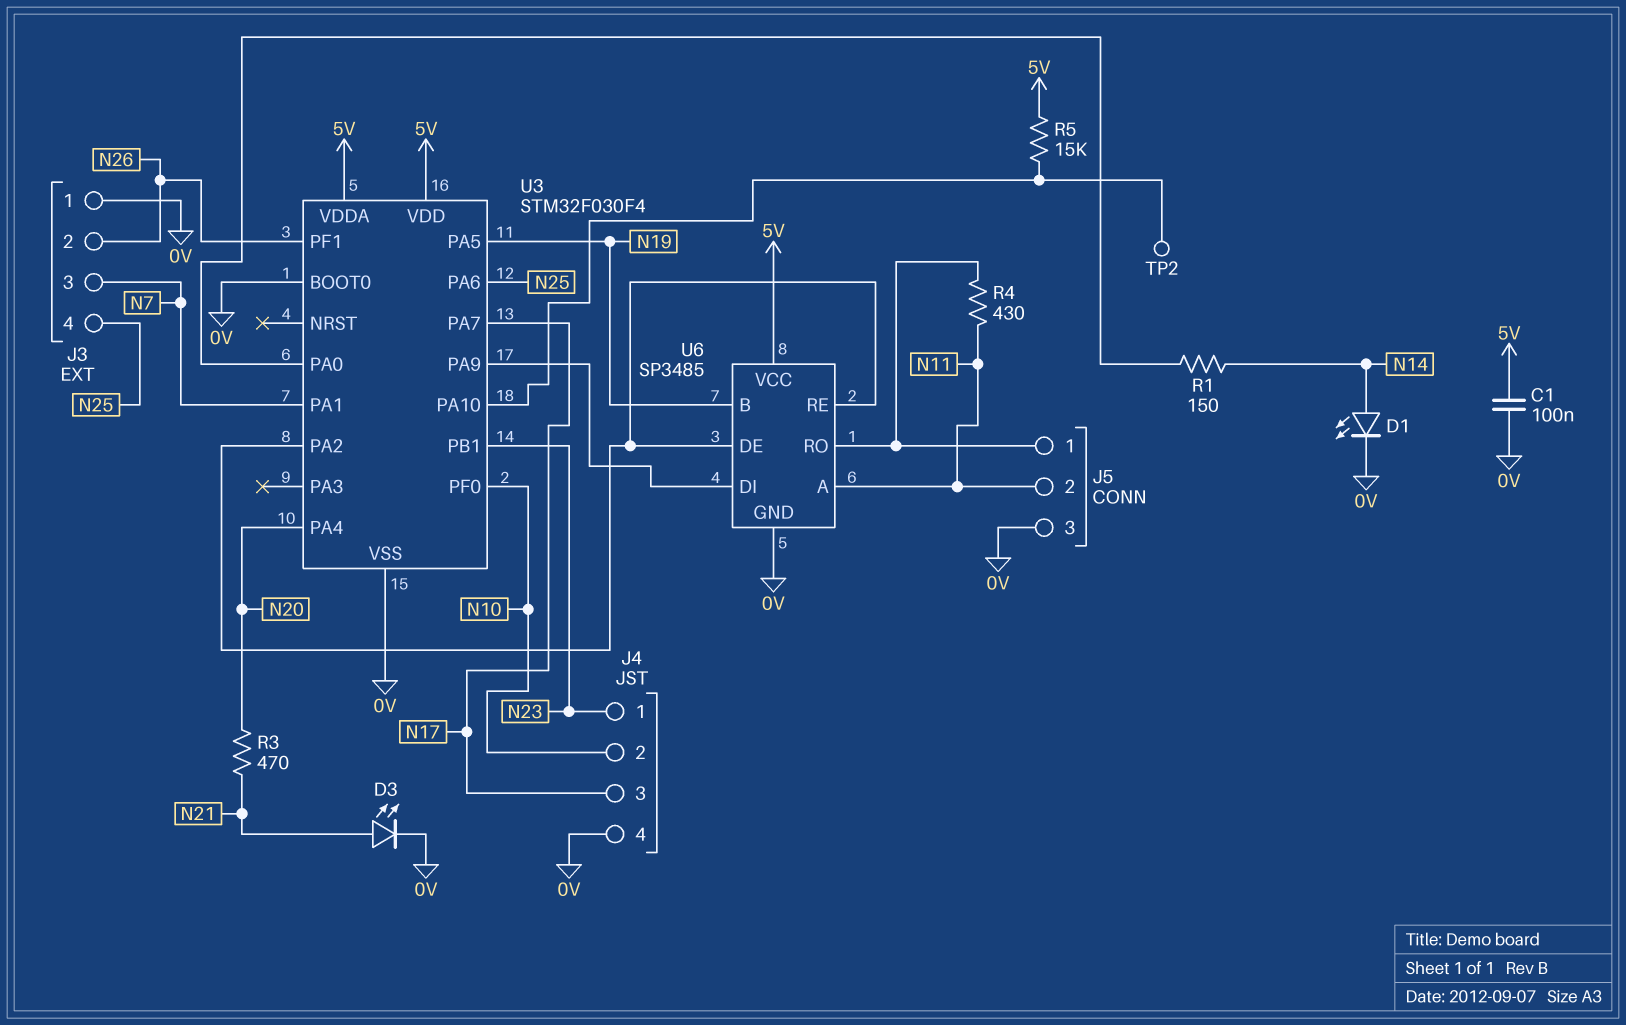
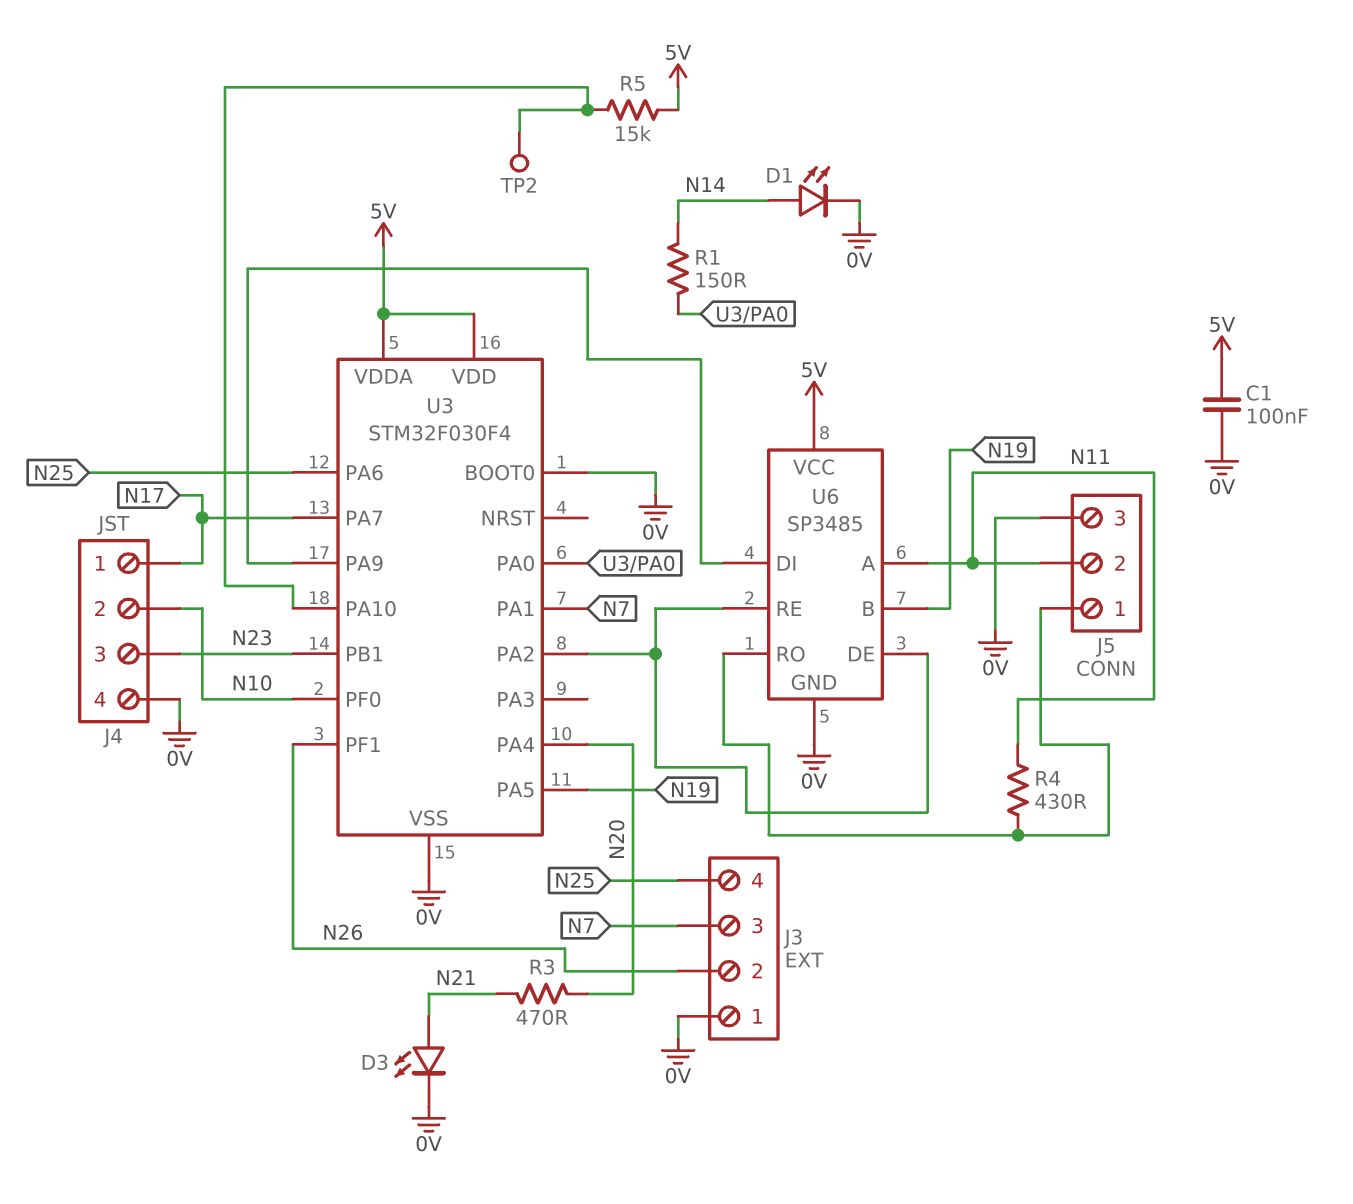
J4 pin 1: N23 -> N17
J4 pin 3: N17 -> N23

